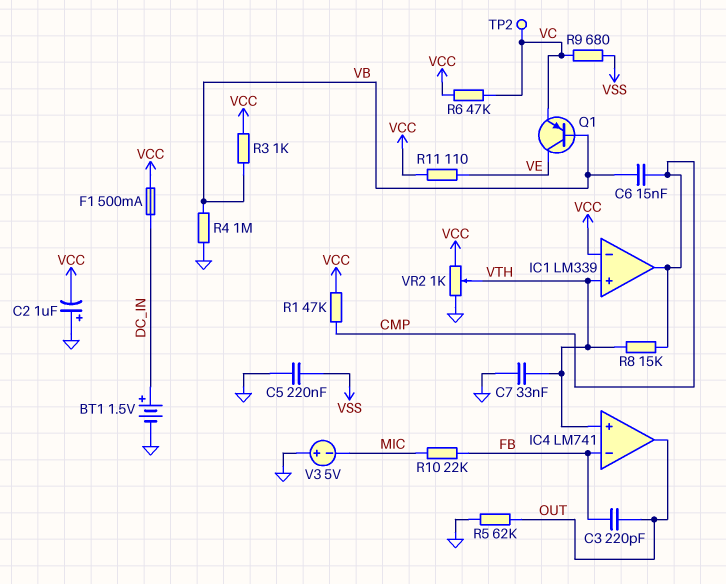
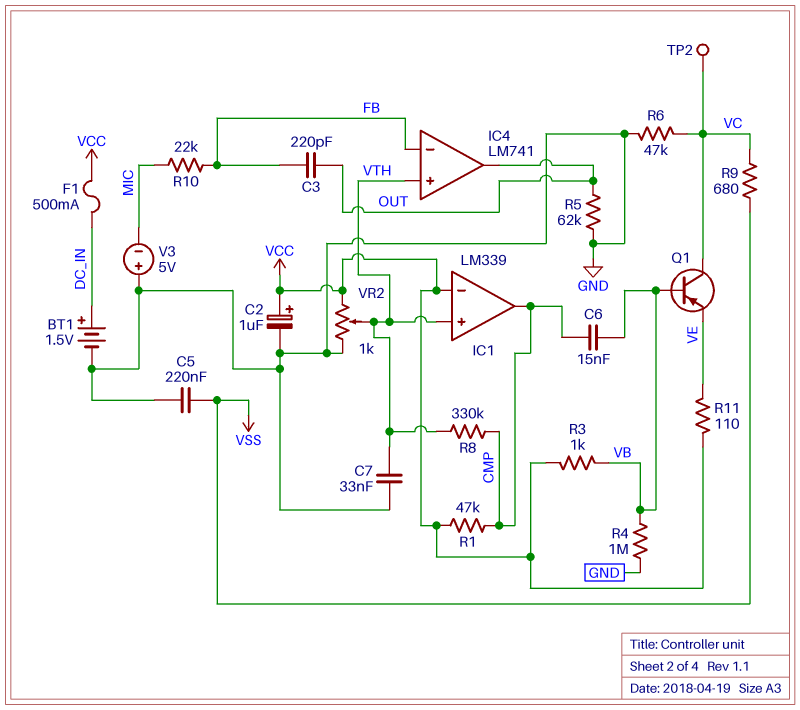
C2: 1uF (plus GND, minus VCC) -> 1uF (plus VCC, minus GND)
Q1: PNP (B VB, C VE, E VC) -> PNP (B VB, C VC, E VE)
R6: 47k (VC, VCC) -> 47k (GND, VC)
R8: 15k (CMP, VTH) -> 330k (CMP, VTH)

